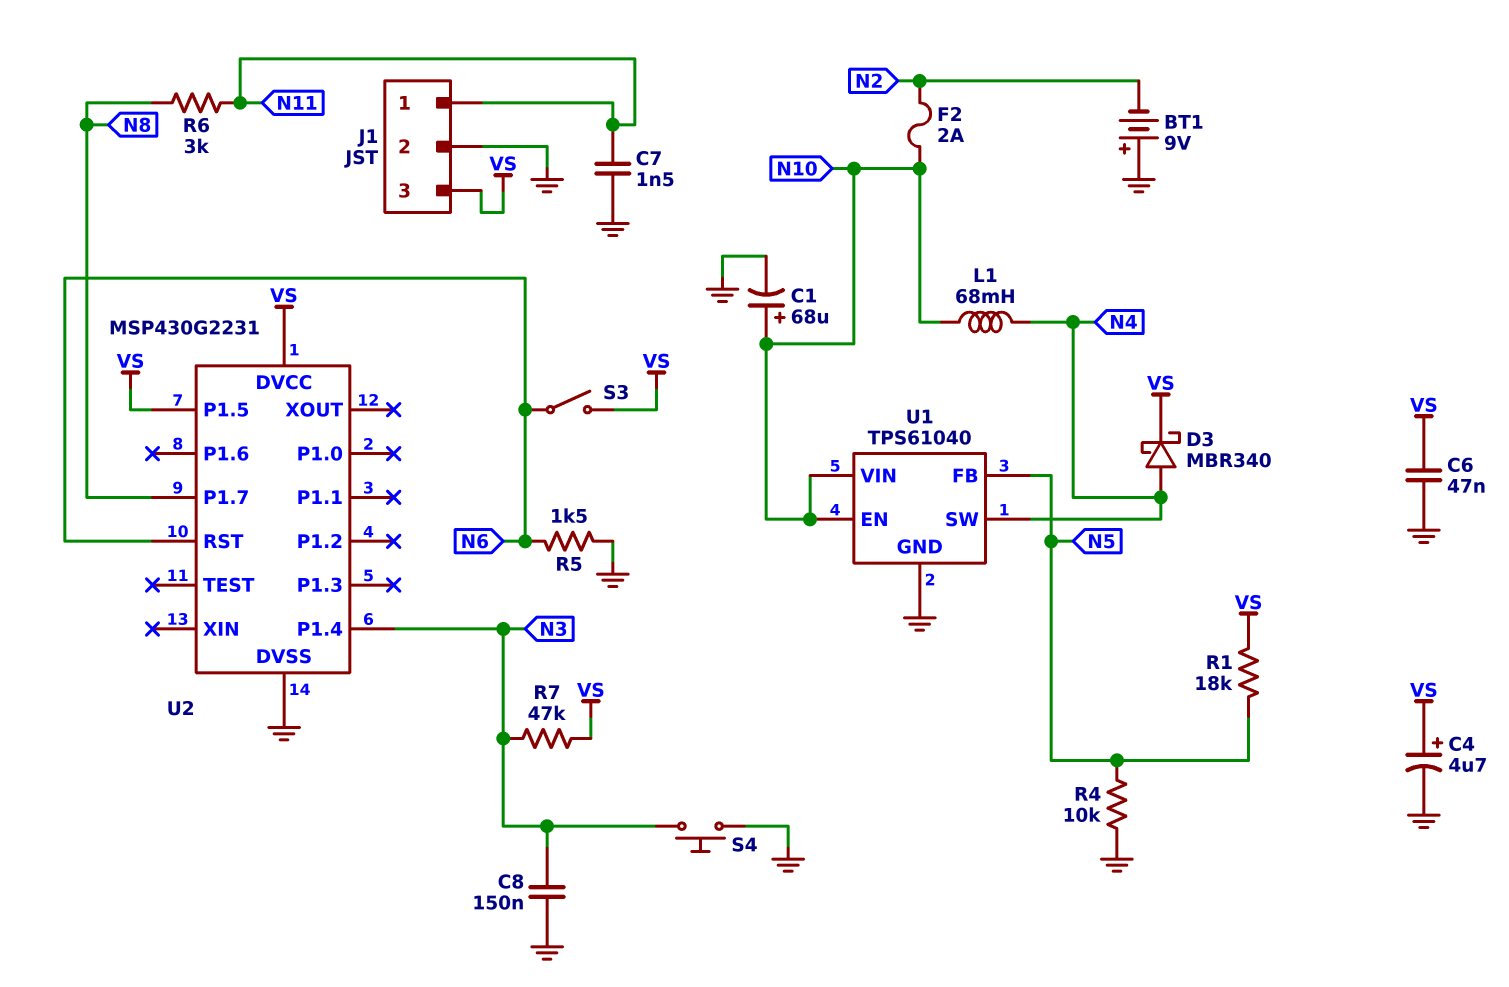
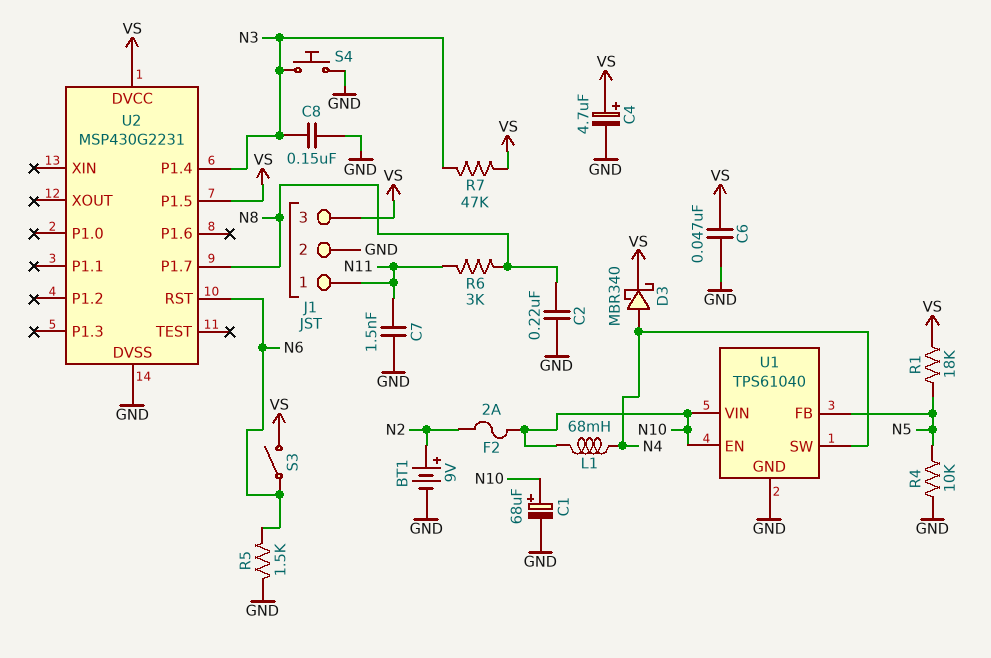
BT1: 9V (plus GND, minus N2) -> 9V (plus N2, minus GND)
C2: none -> 220nF (GND, N8)

